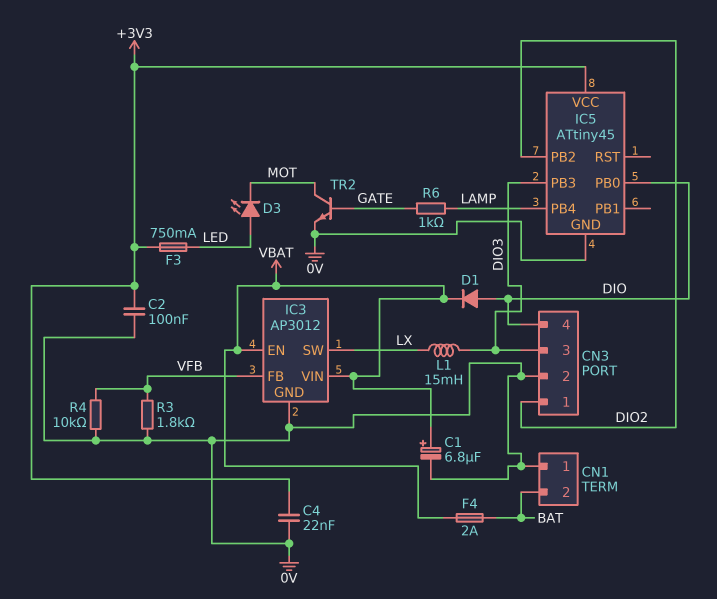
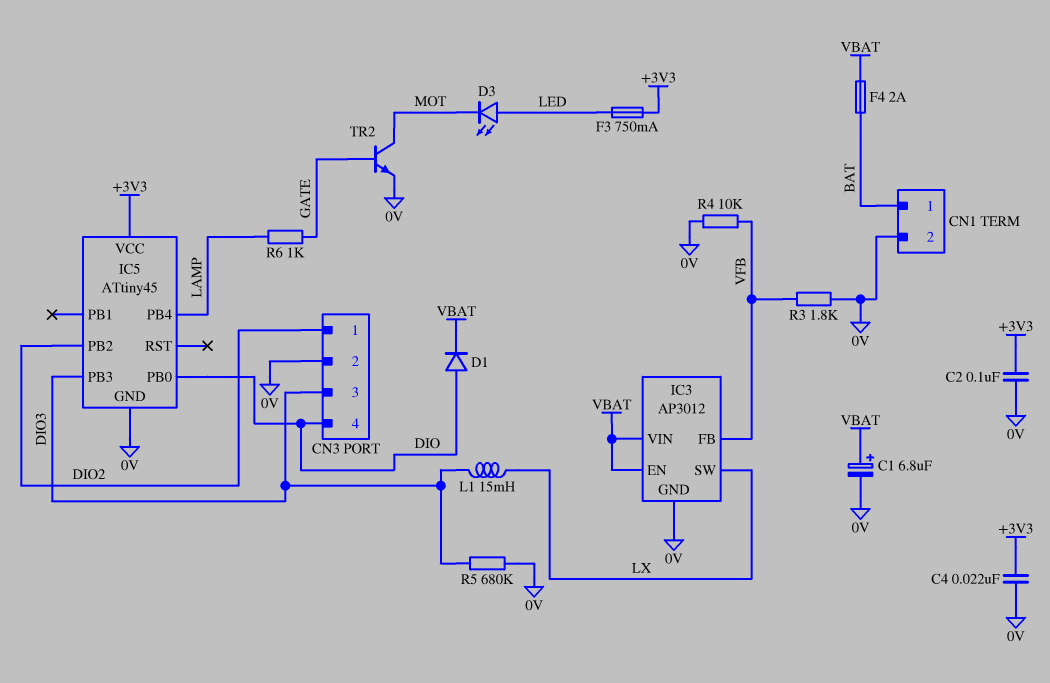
CN1 pin 1: 0V -> BAT
CN1 pin 2: BAT -> 0V
R5: none -> 680k (0V, DIO3)

